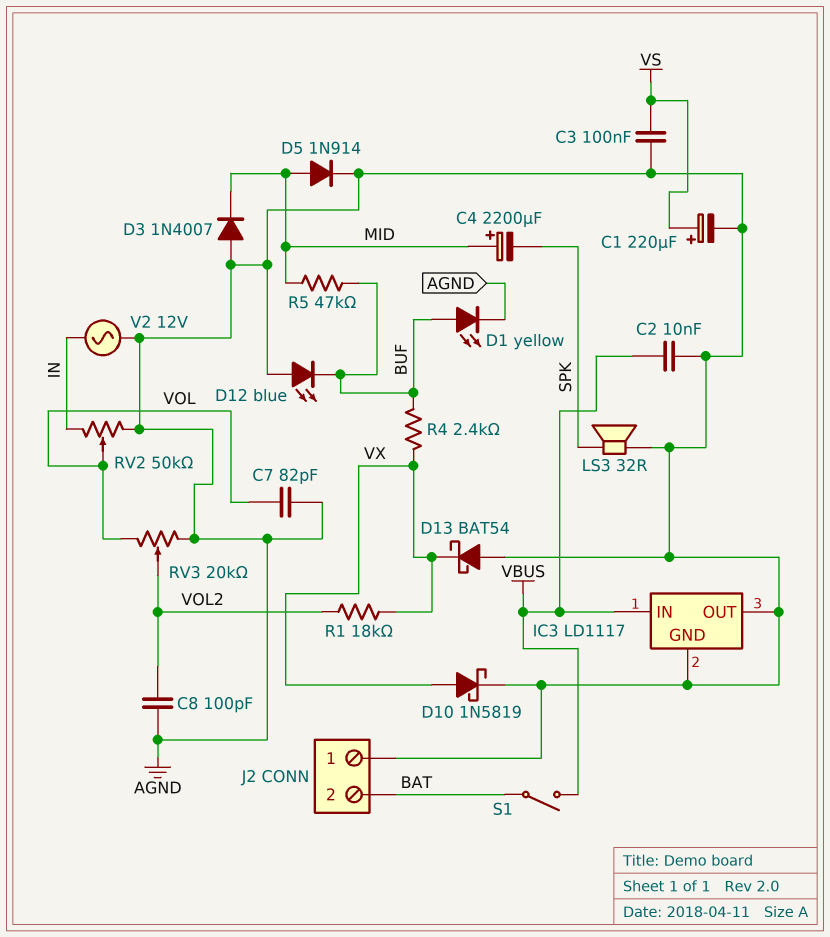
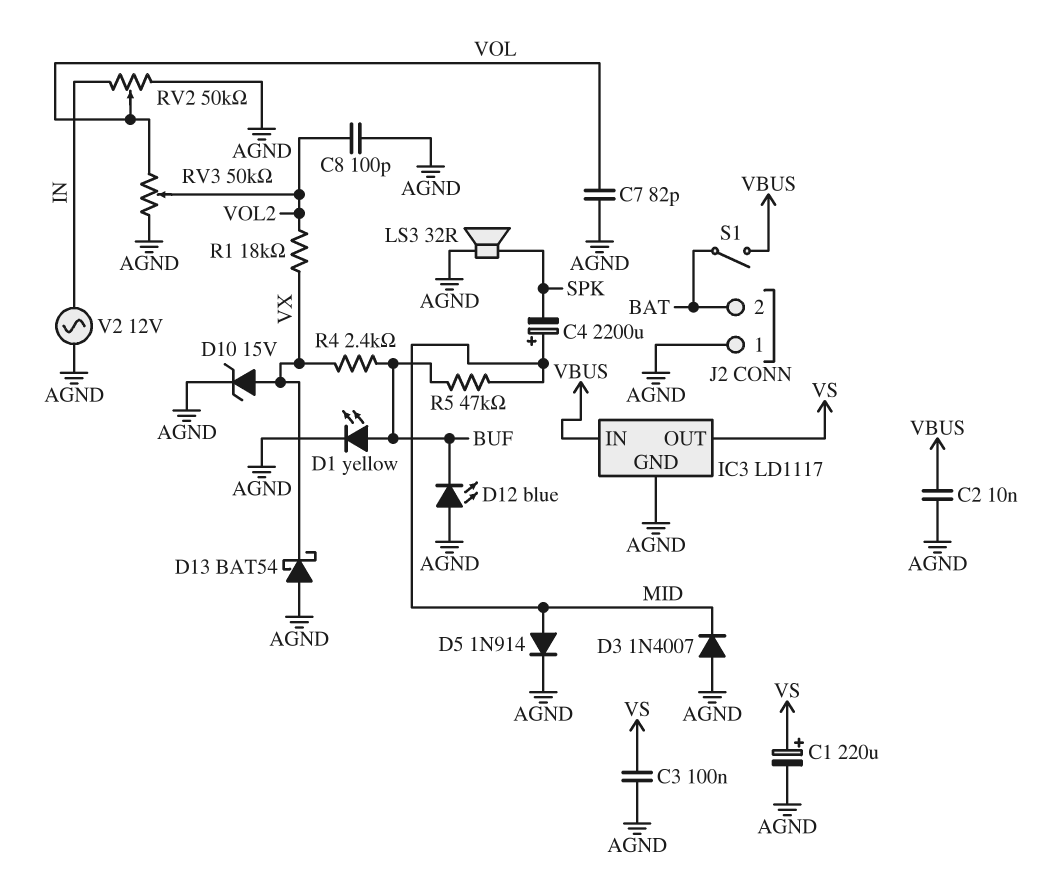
D10: schottky 1N5819 (A VX, K AGND) -> zener 15V (A VX, K AGND)
IC3 pin OUT: AGND -> VS
RV3: 20k (AGND, VOL, wiper VOL2) -> 50k (AGND, VOL, wiper VOL2)

